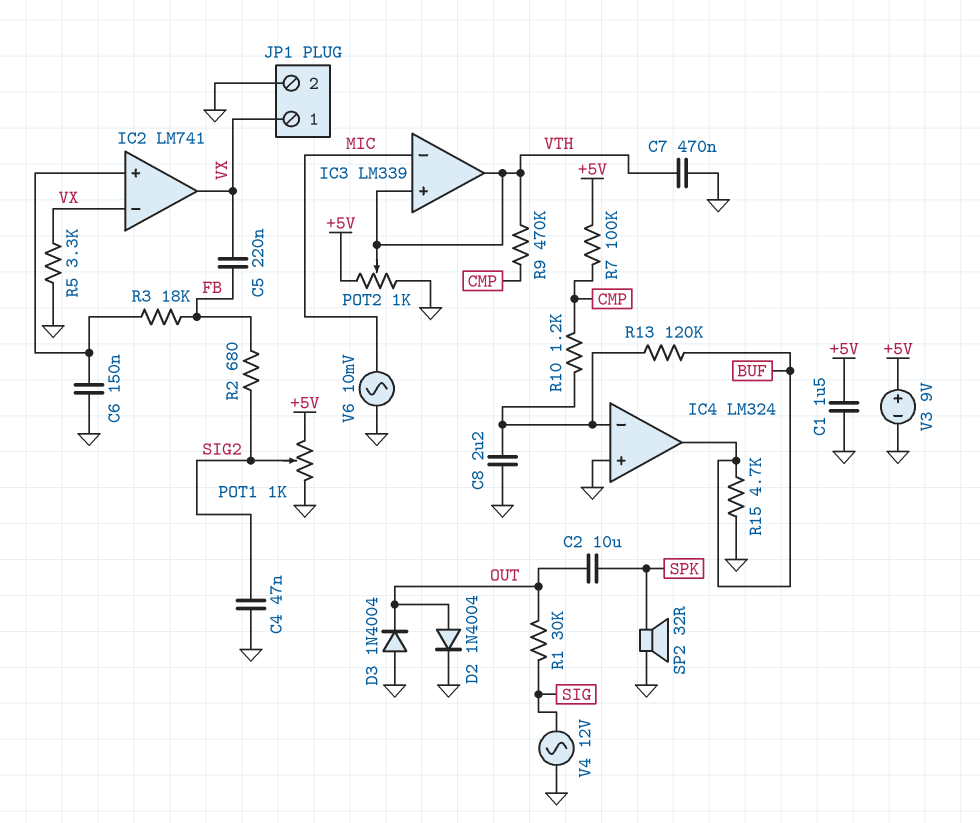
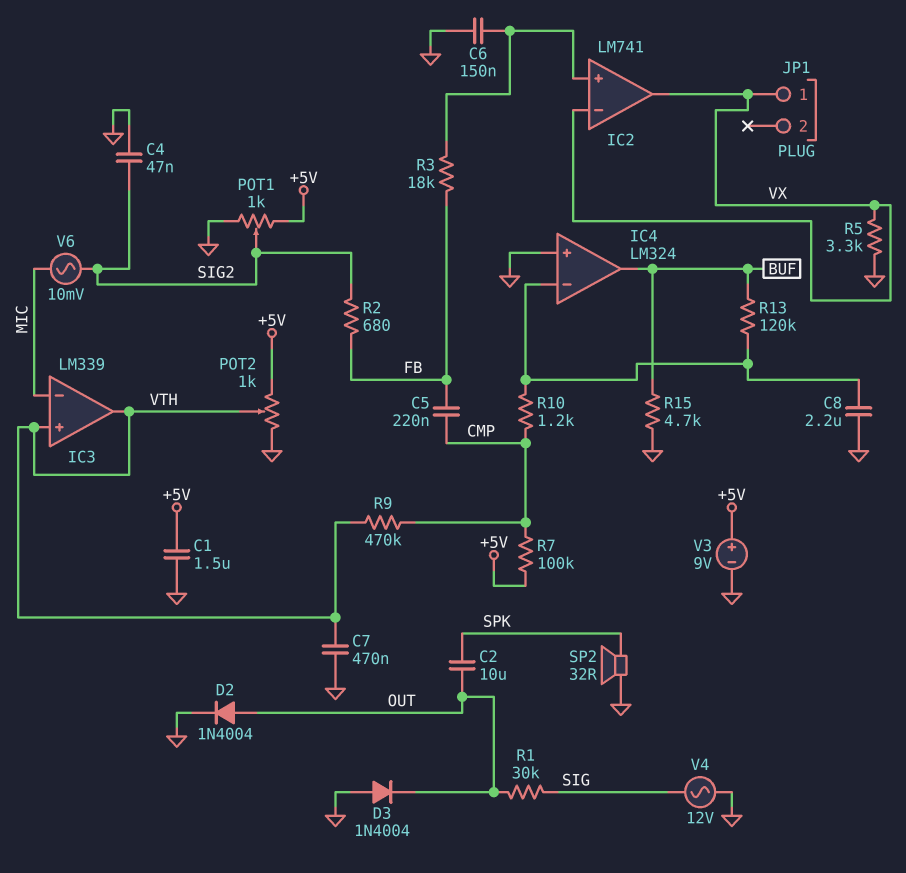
C5: 220nF (FB, VX) -> 220nF (CMP, FB)
JP1 pin 2: GND -> none
V6: AC 10mV (GND, MIC) -> AC 10mV (MIC, SIG2)

